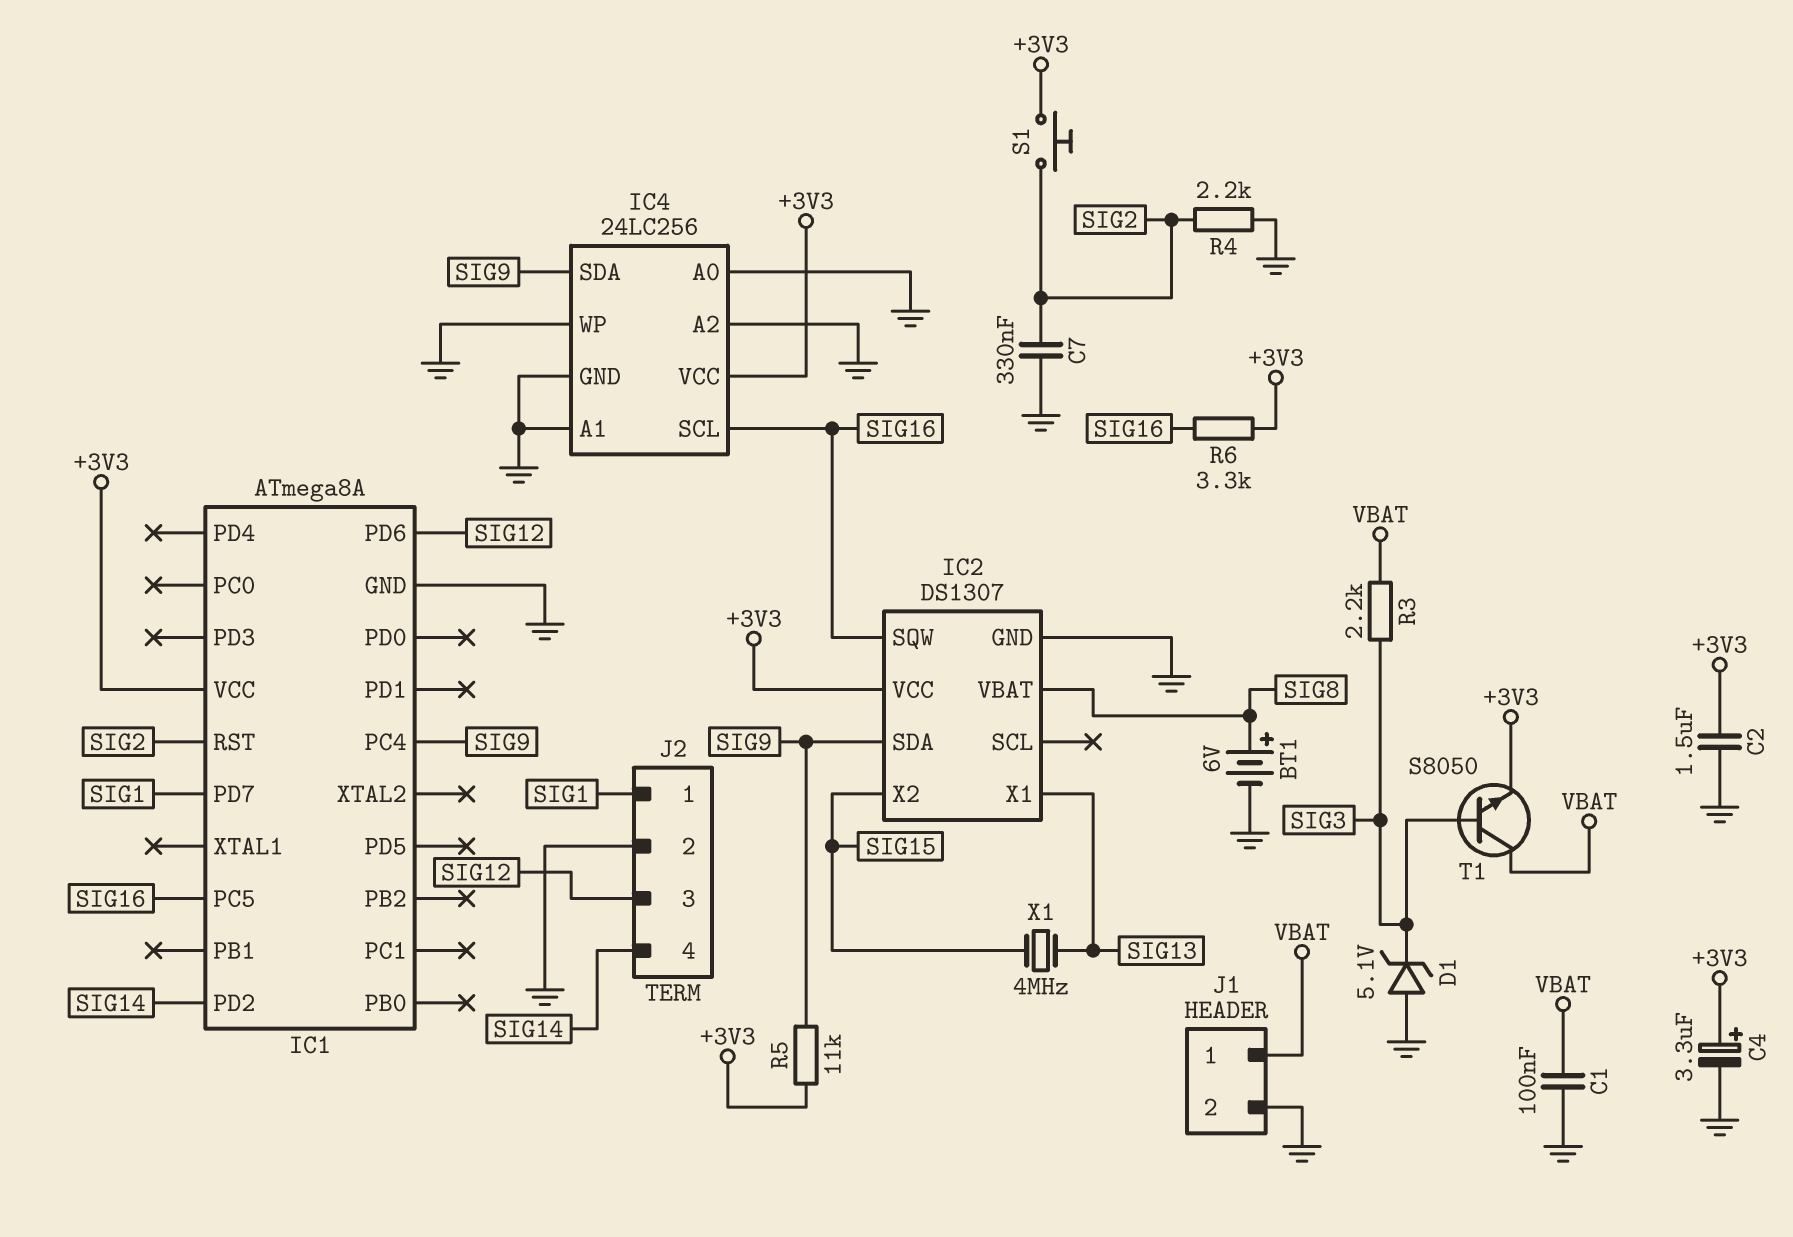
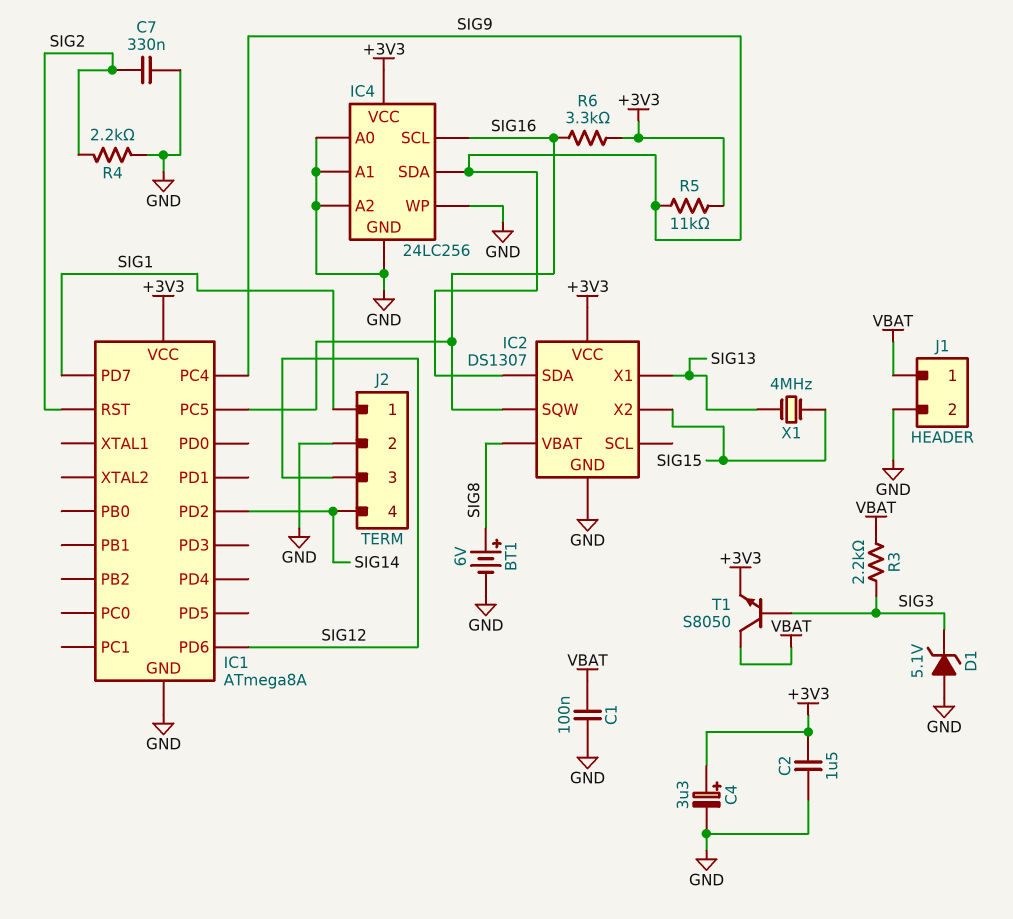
S1: button (+3V3, SIG2) -> none

